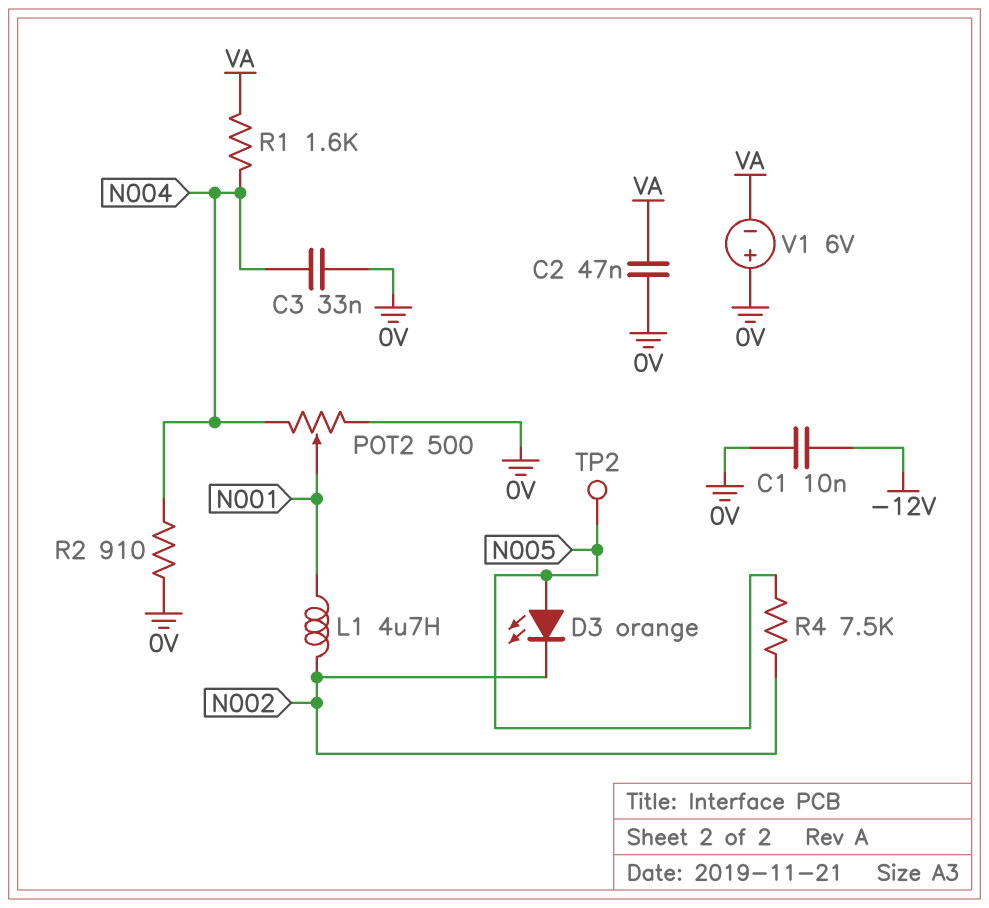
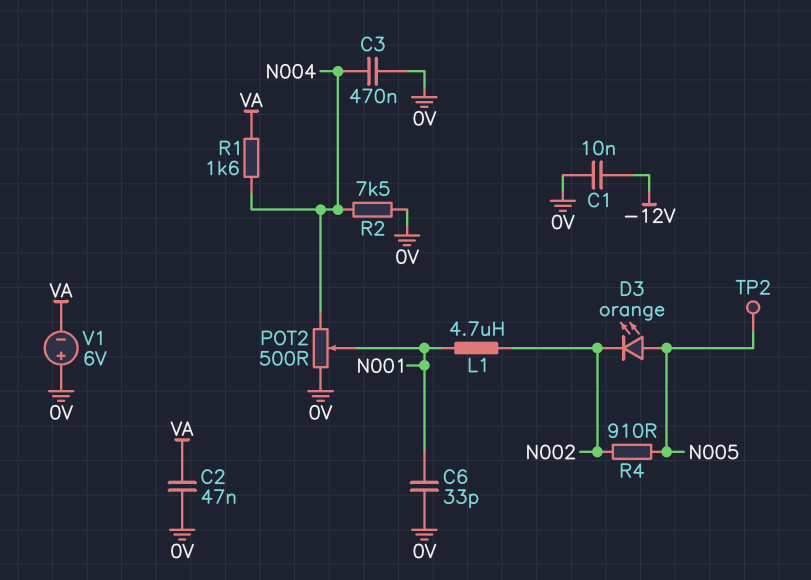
C3: 33nF (0V, N004) -> 470nF (0V, N004)
C6: none -> 33pF (0V, N001)
R2: 910 (0V, N004) -> 7.5k (0V, N004)
R4: 7.5k (N002, N005) -> 910 (N002, N005)

